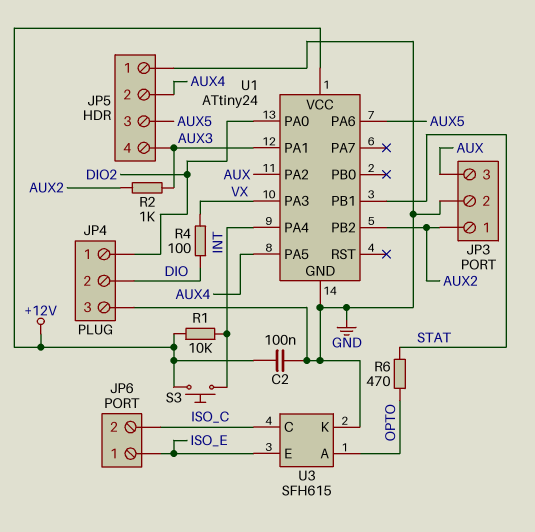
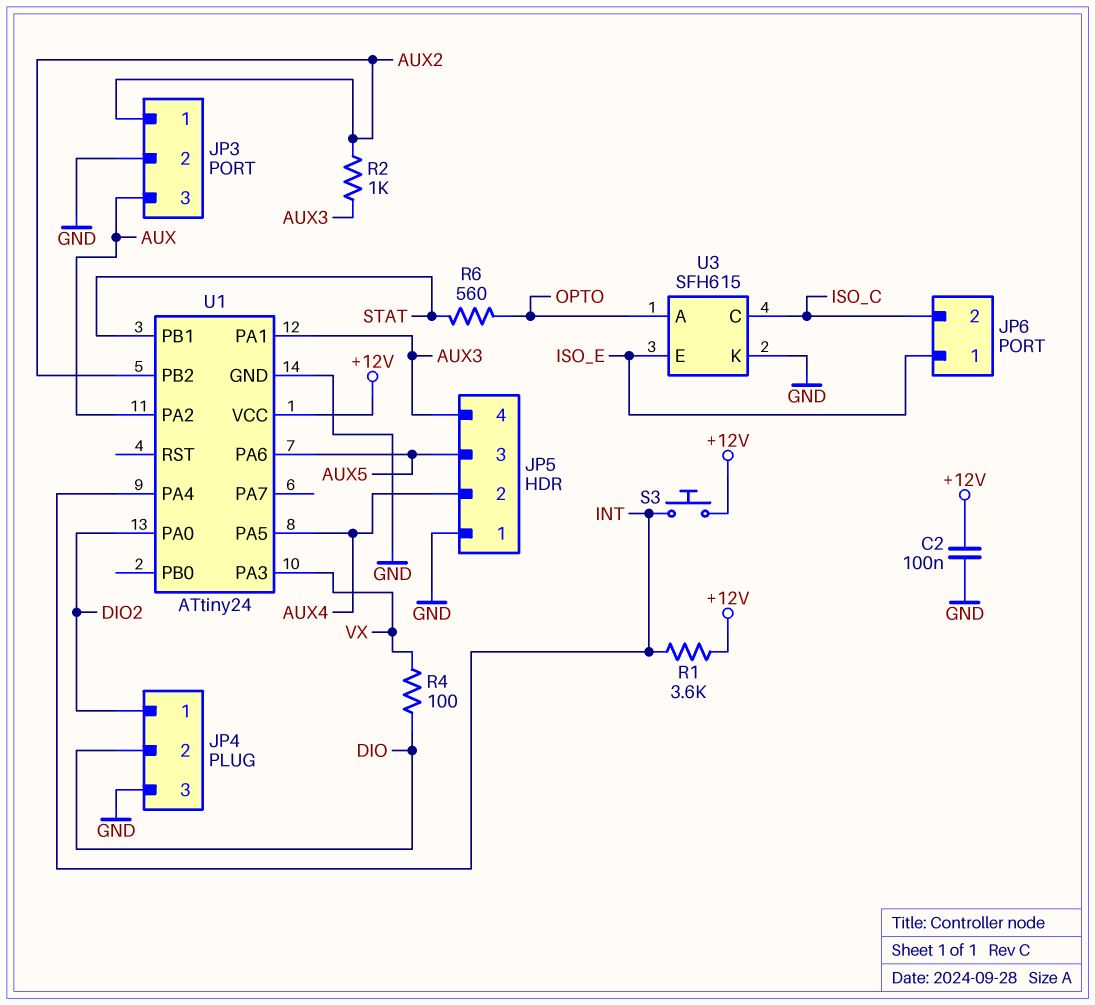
R1: 10k (+12V, INT) -> 3.6k (+12V, INT)
R6: 470 (OPTO, STAT) -> 560 (OPTO, STAT)

